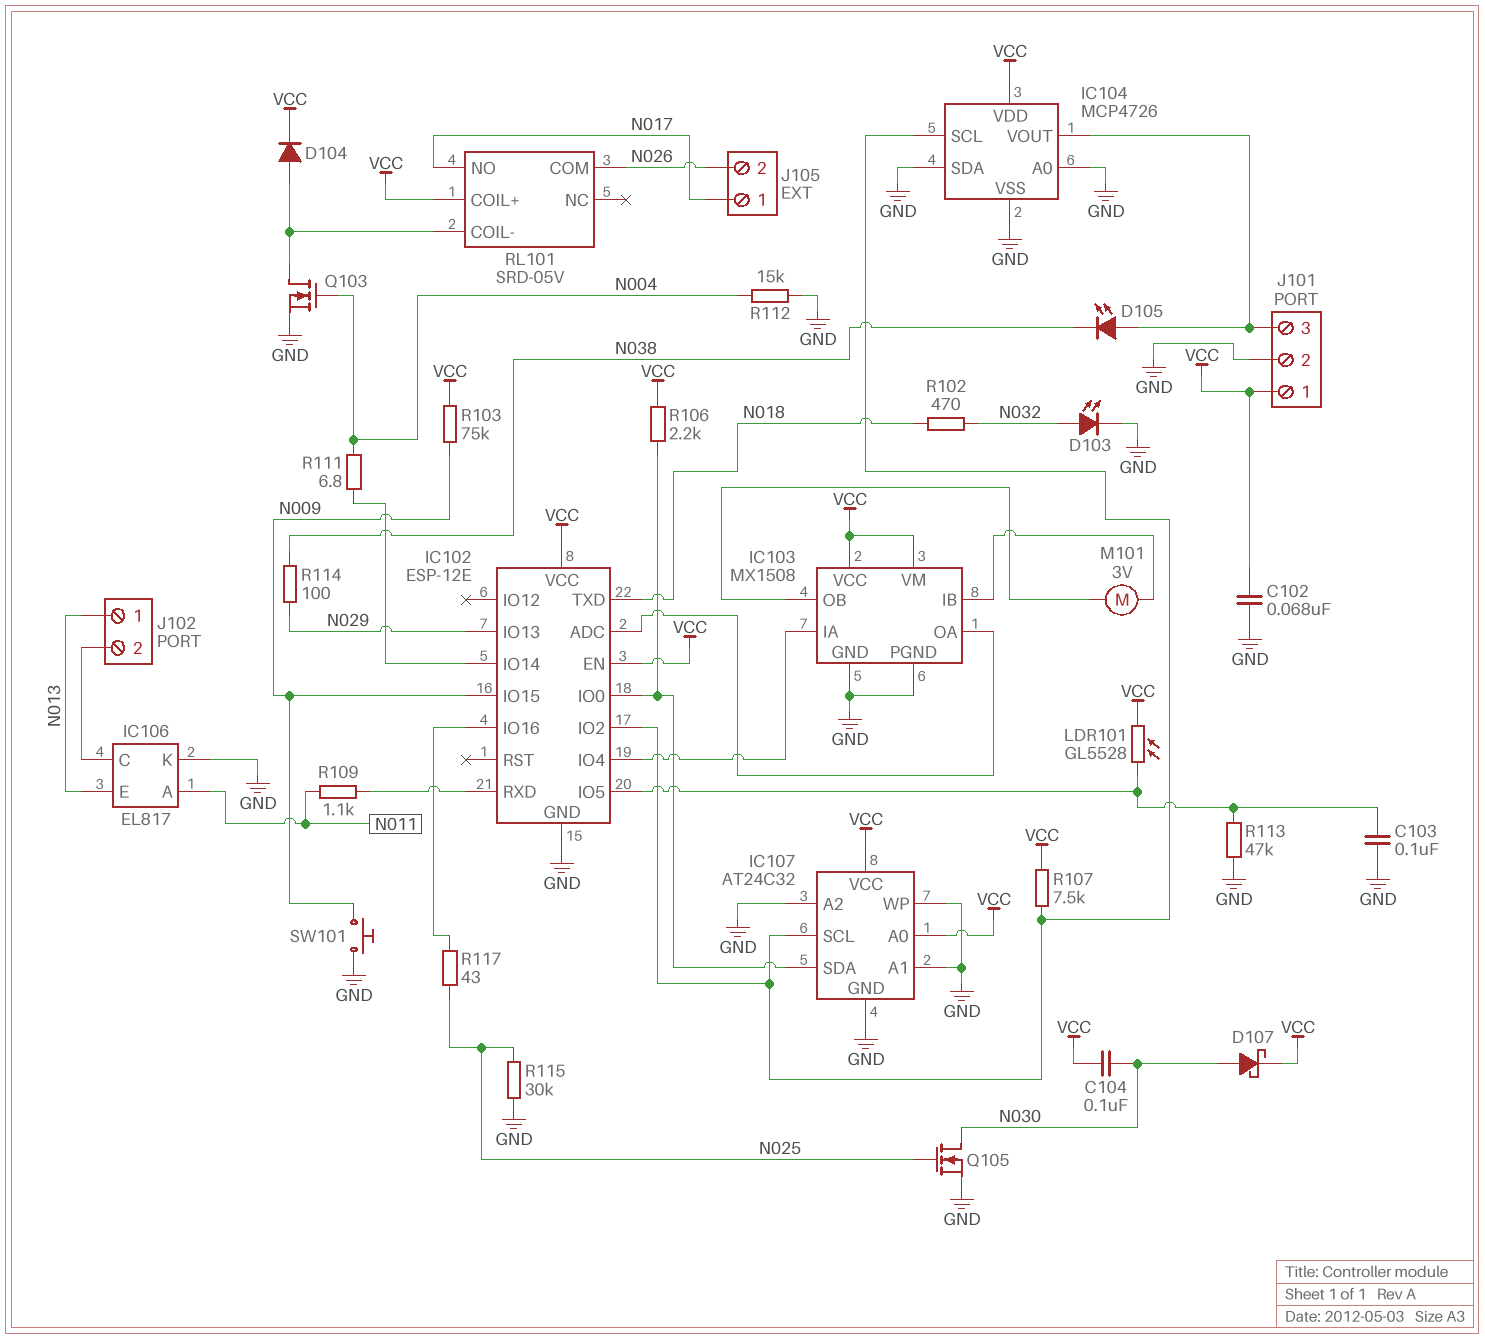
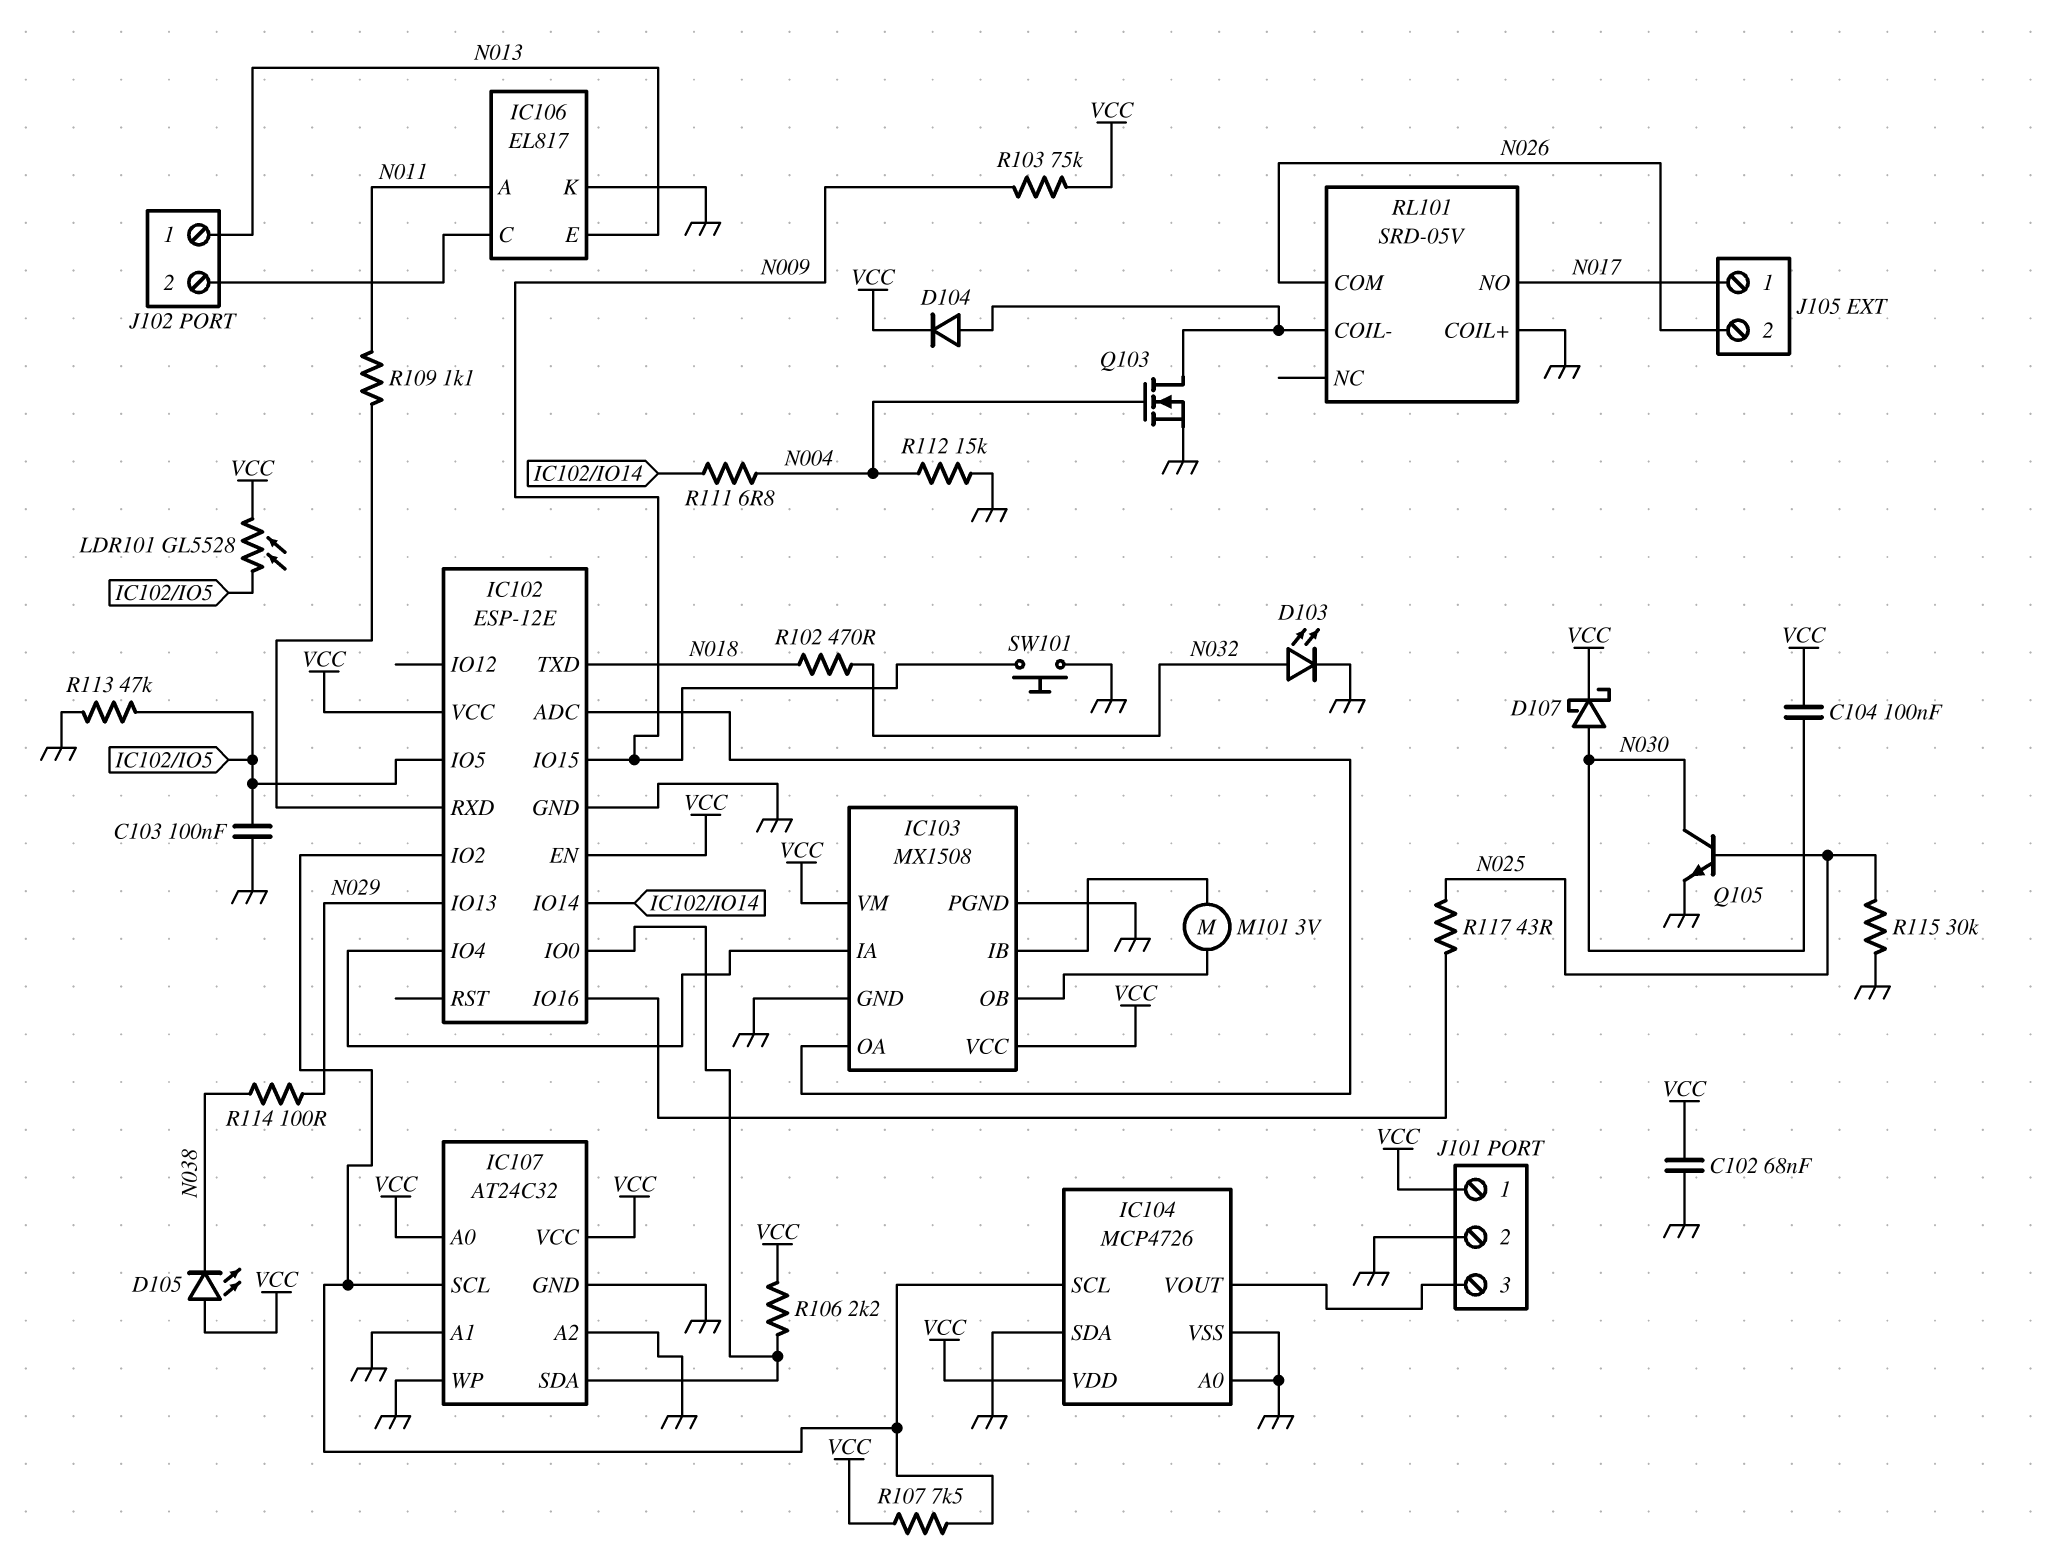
D105: LED (A IC104/VOUT, K N038) -> LED (A VCC, K N038)
Q105: NMOS (G N025, D N030, S GND) -> NPN (B N025, C N030, E GND)
RL101 pin COIL+: VCC -> GND

